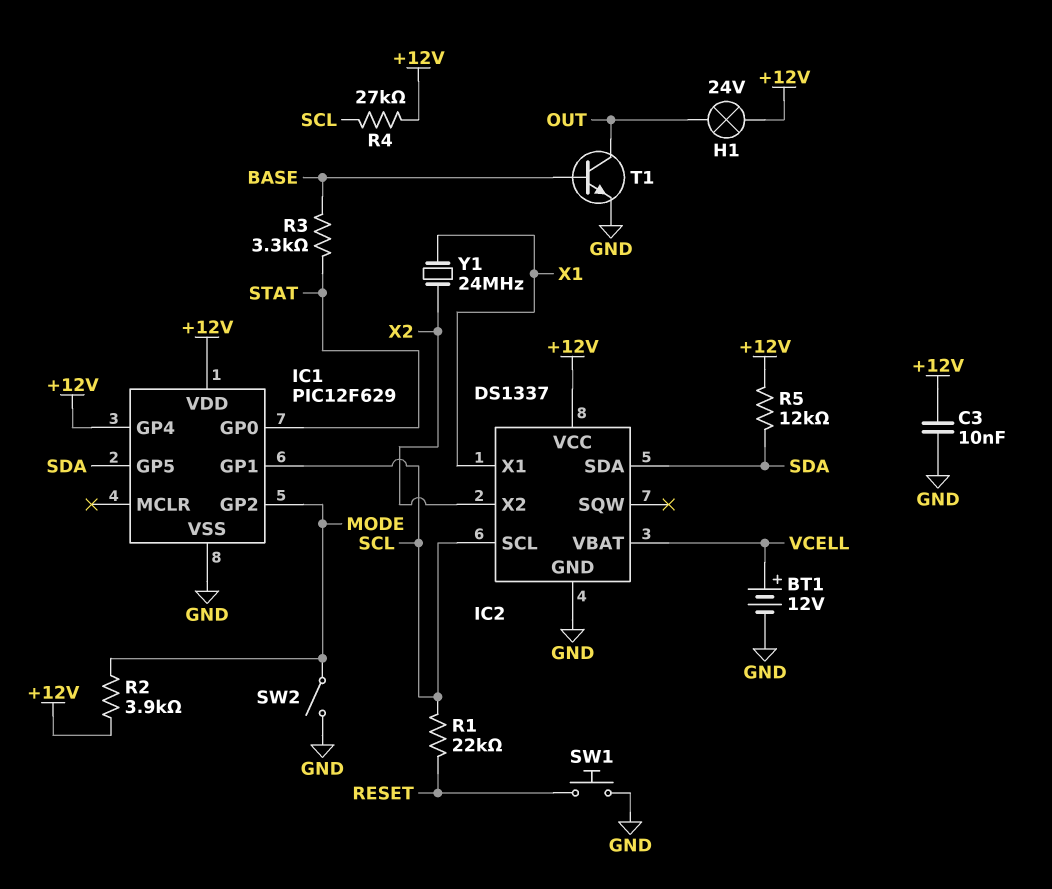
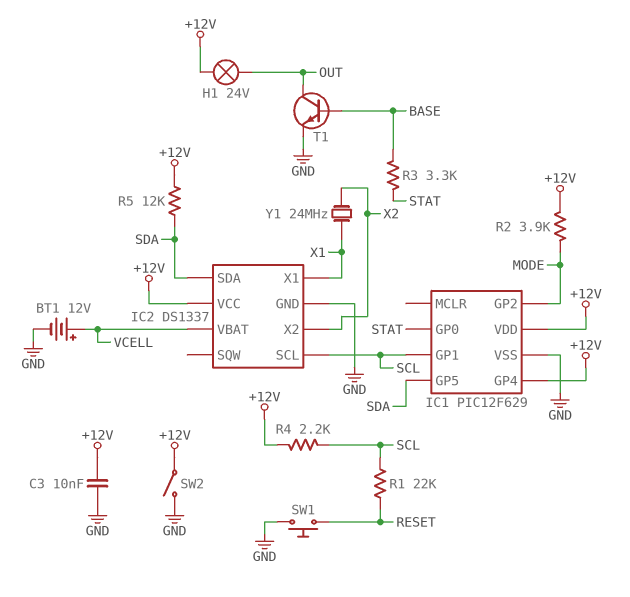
R4: 27k (+12V, SCL) -> 2.2k (+12V, SCL)
SW2: switch (GND, MODE) -> switch (+12V, GND)

